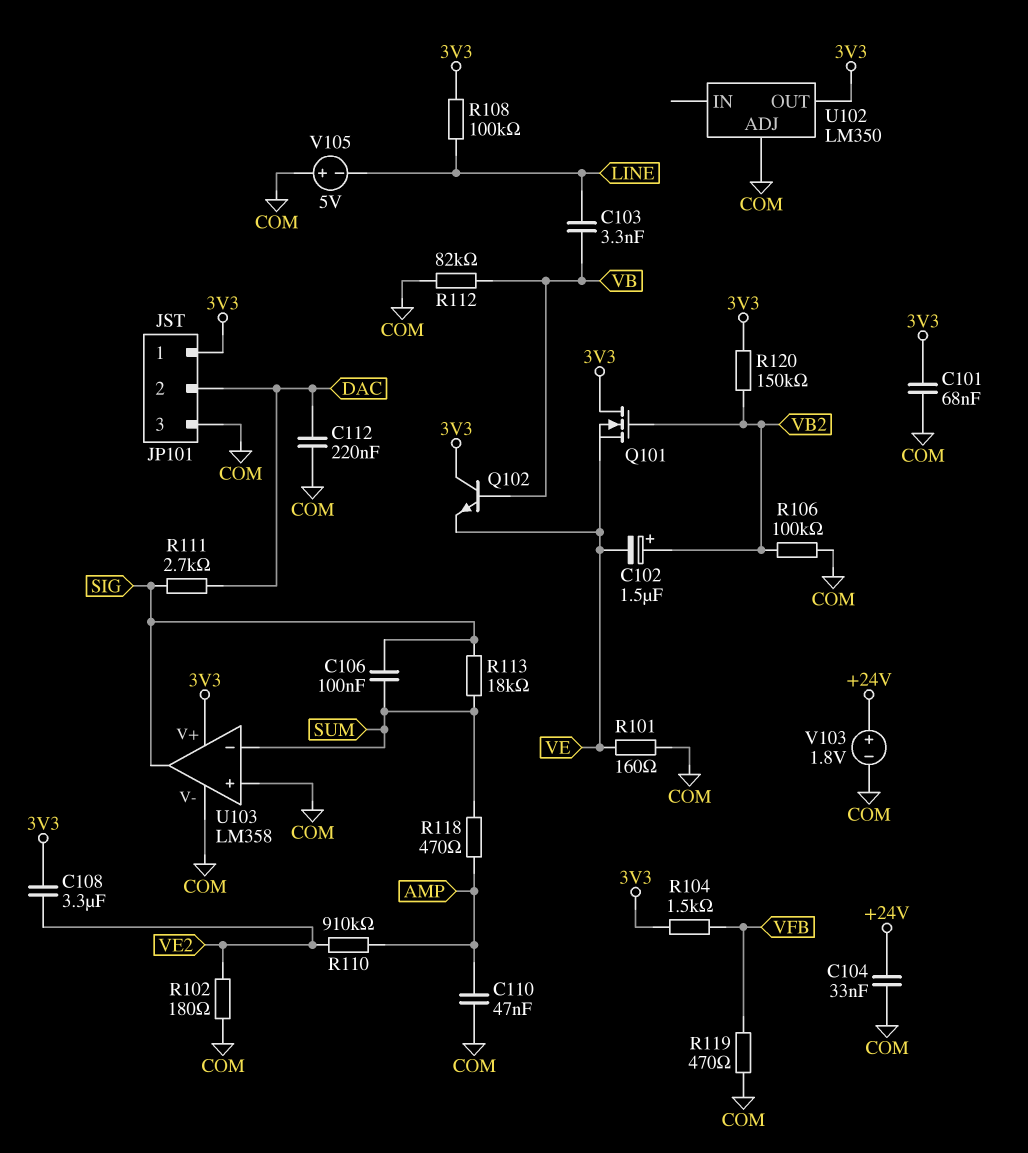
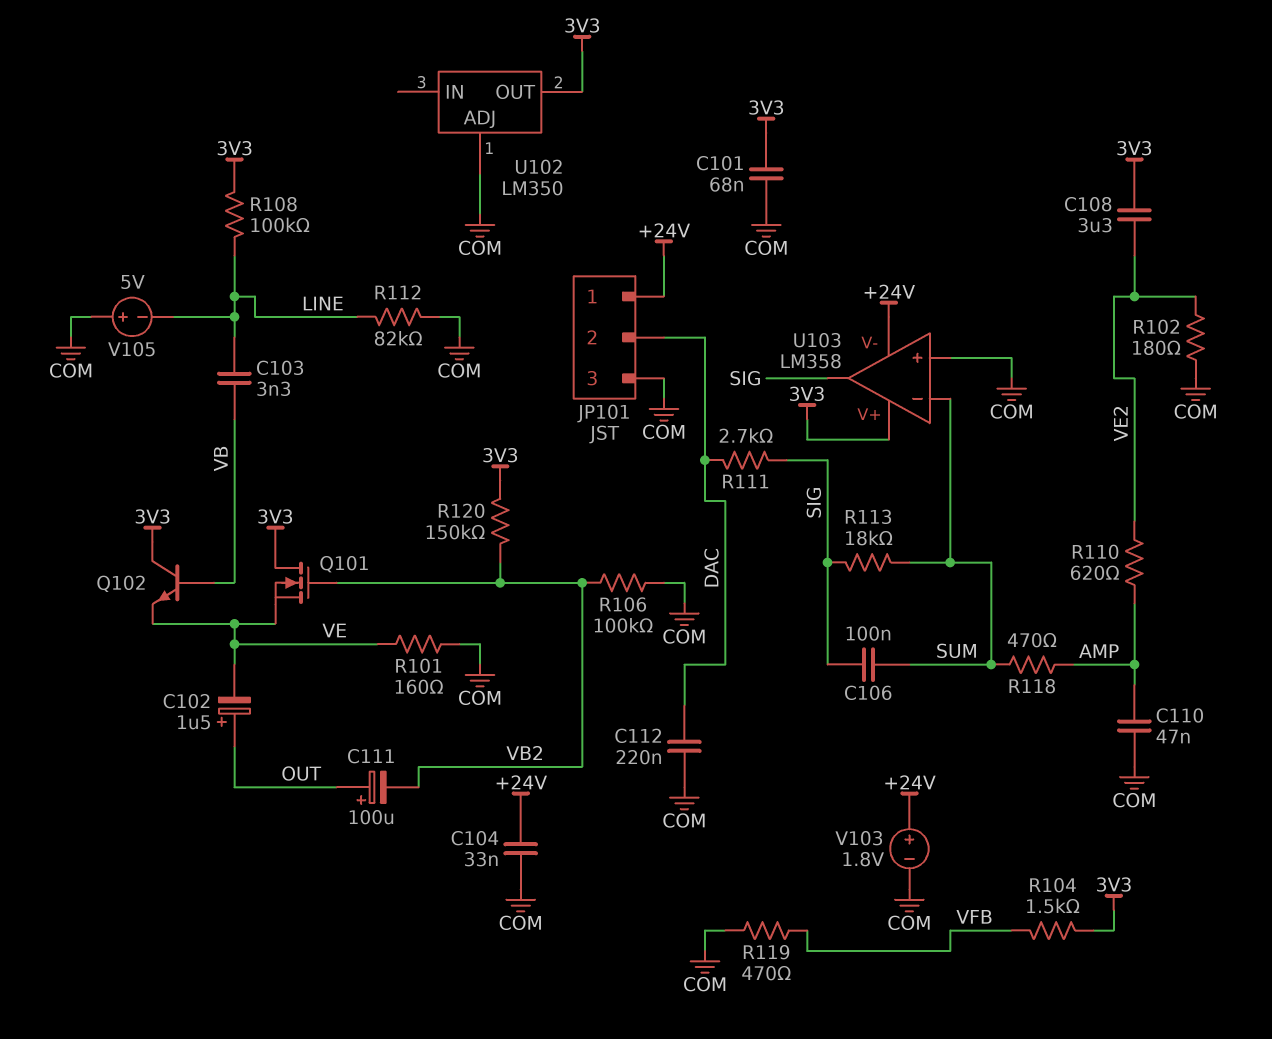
C102: 1.5uF (plus VB2, minus VE) -> 1.5uF (plus OUT, minus VE)
C111: none -> 100uF (plus OUT, minus VB2)
JP101 pin 1: 3V3 -> +24V
R110: 910k (AMP, VE2) -> 620 (AMP, VE2)
R112: 82k (COM, VB) -> 82k (COM, LINE)
U103 pin V-: COM -> +24V

